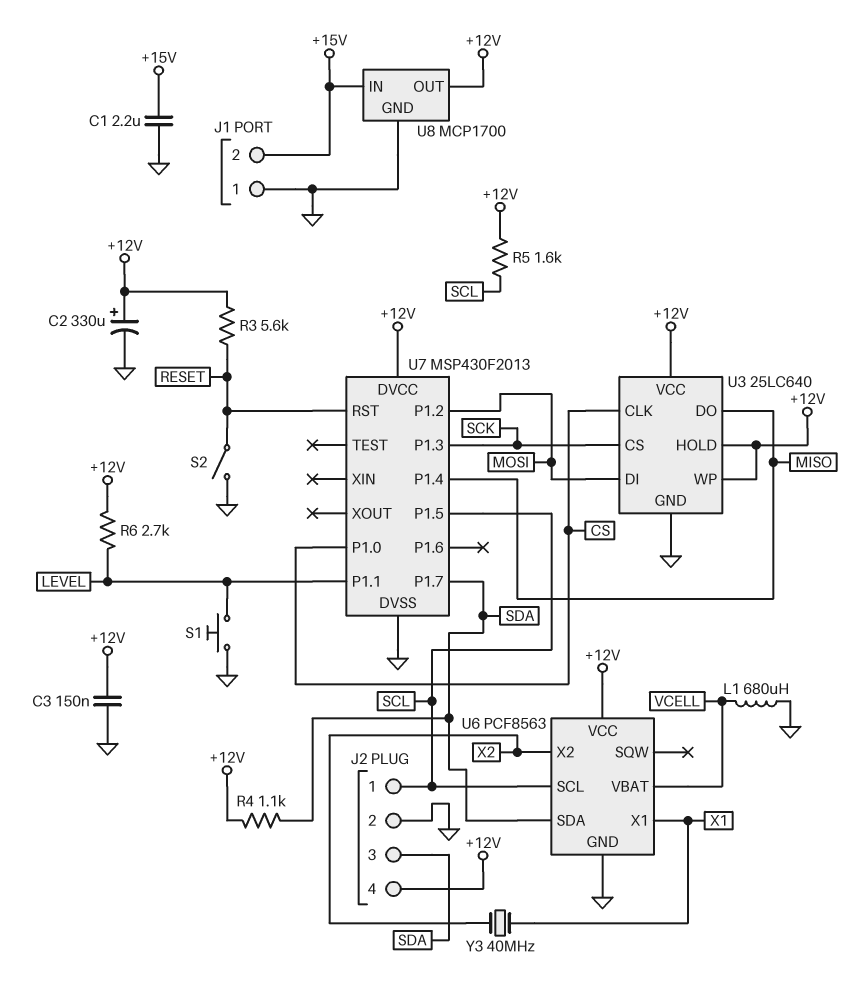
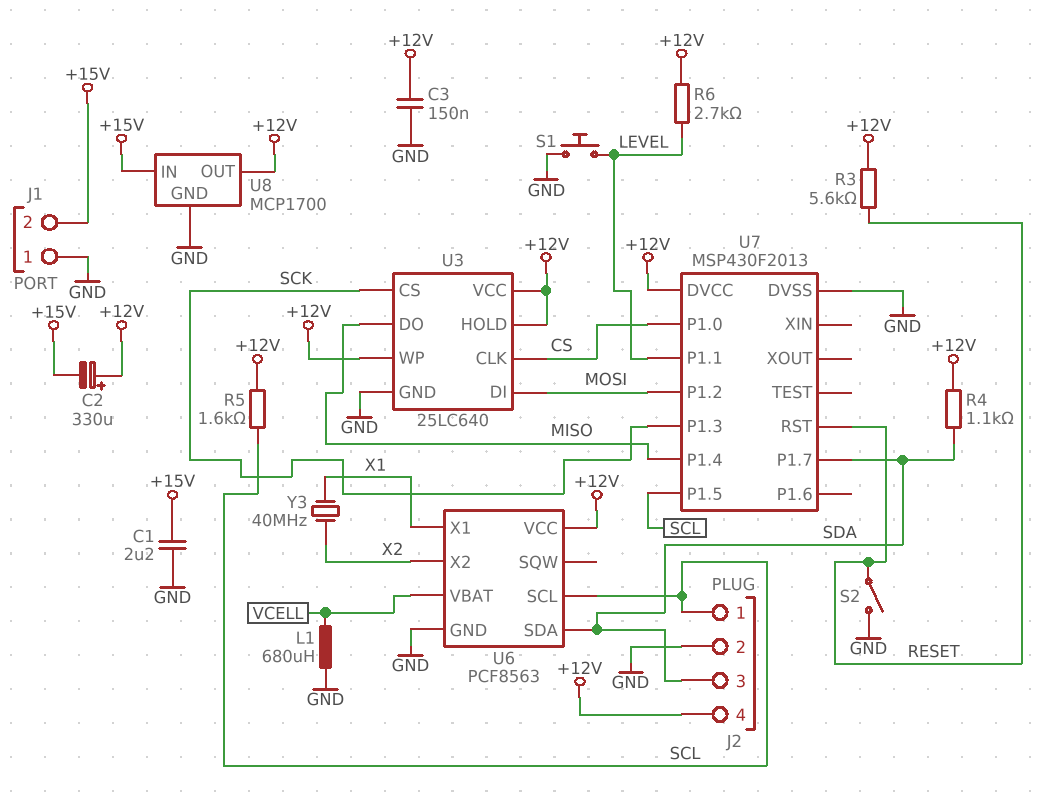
C2: 330uF (plus +12V, minus GND) -> 330uF (plus +12V, minus +15V)

